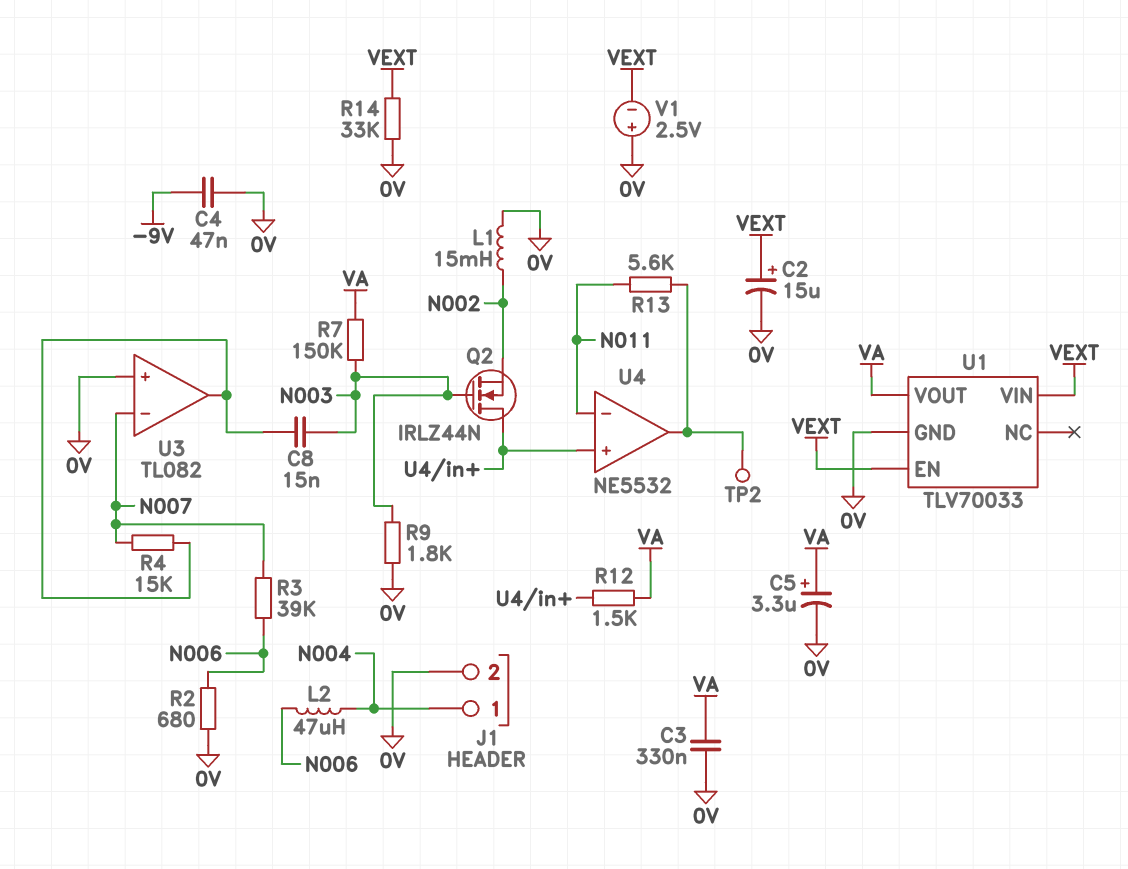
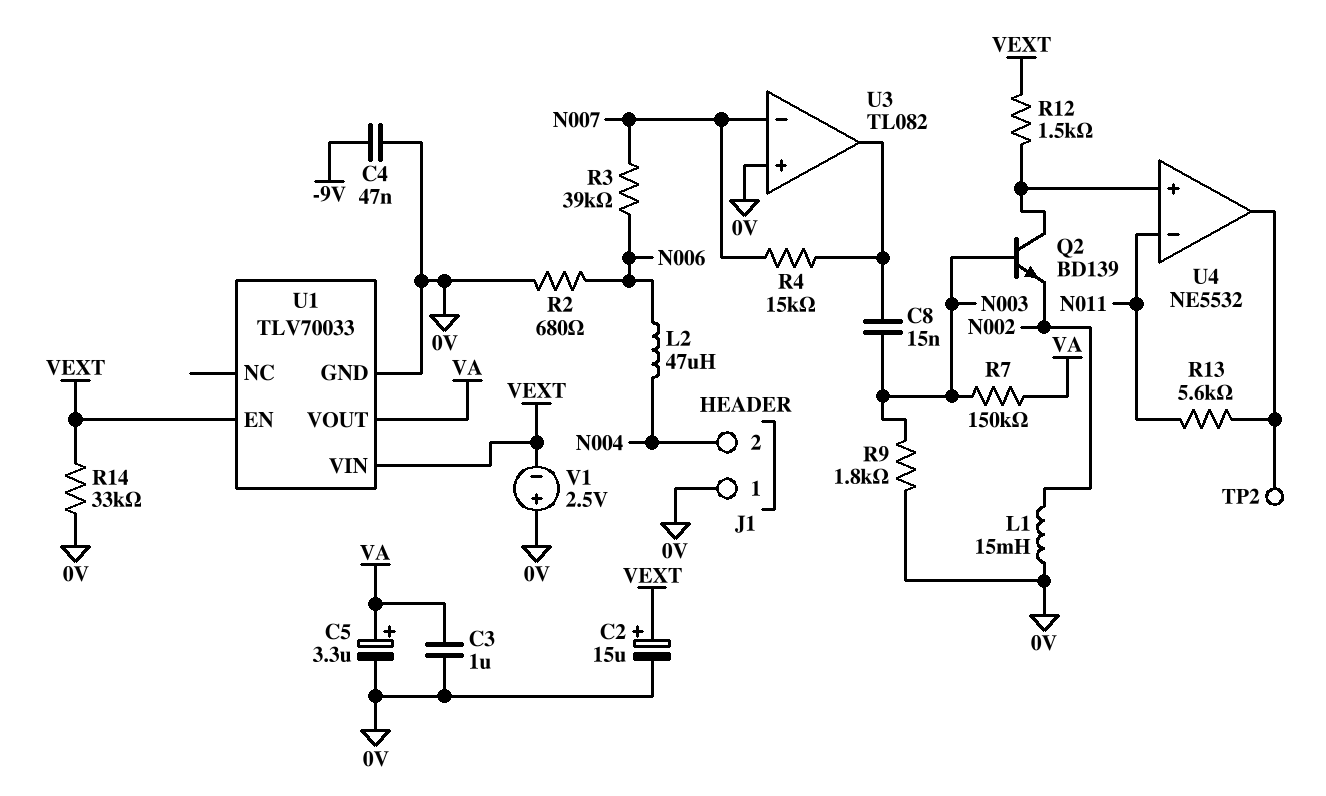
C3: 330nF (0V, VA) -> 1uF (0V, VA)
J1 pin 1: N004 -> 0V
J1 pin 2: 0V -> N004
Q2: NMOS IRLZ44N (G N003, D U4/in+, S N002) -> NPN BD139 (B N003, C U4/in+, E N002)
R12: 1.5k (U4/in+, VA) -> 1.5k (U4/in+, VEXT)

